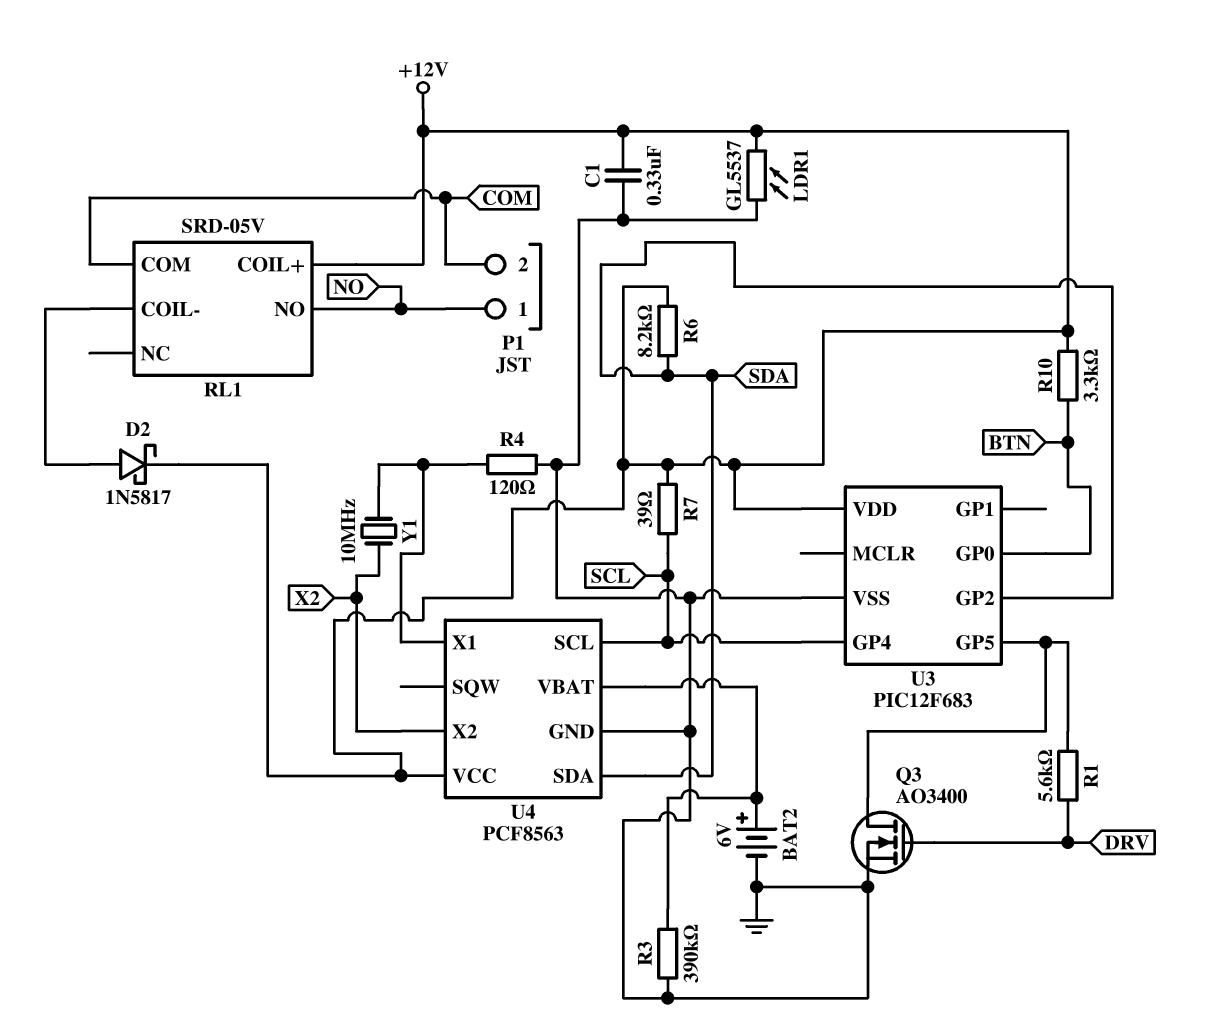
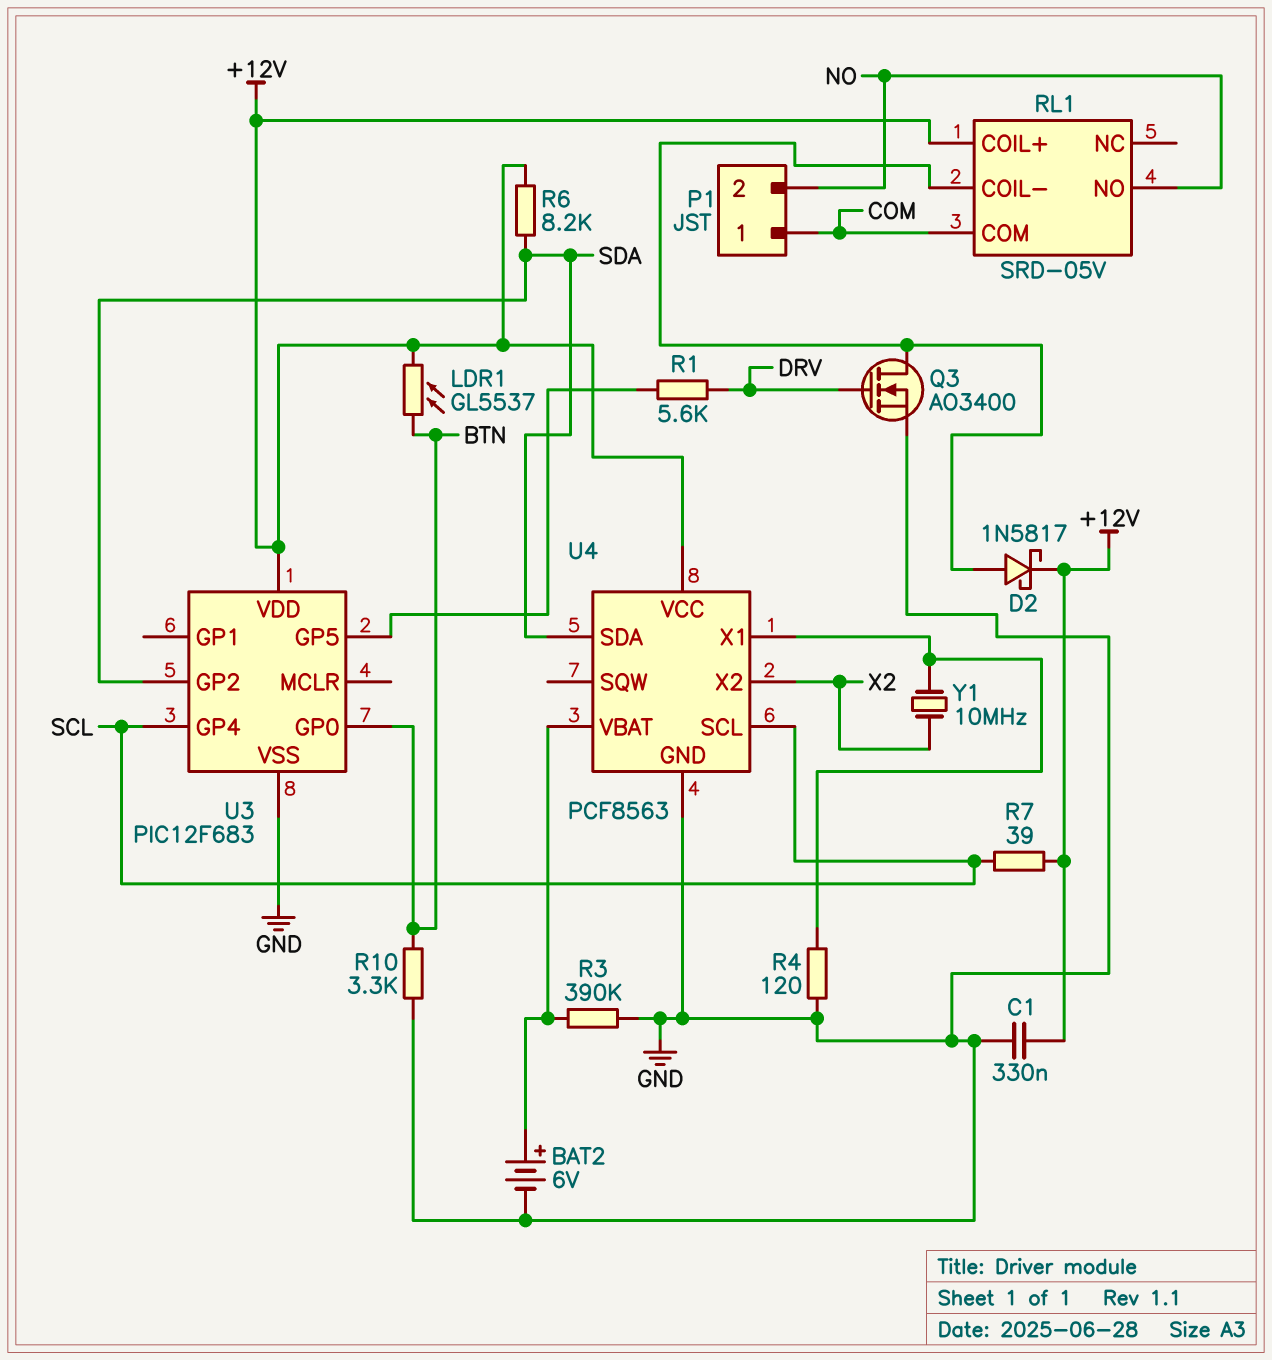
LDR1: GL5537 (+12V, GND) -> GL5537 (+12V, BTN)
P1 pin 1: NO -> COM
P1 pin 2: COM -> NO
Q3: NMOS AO3400 (G DRV, D U3/GP5, S GND) -> NMOS AO3400 (G DRV, D RL1/COIL-, S GND)
R10: 3.3k (+12V, BTN) -> 3.3k (BTN, GND)

